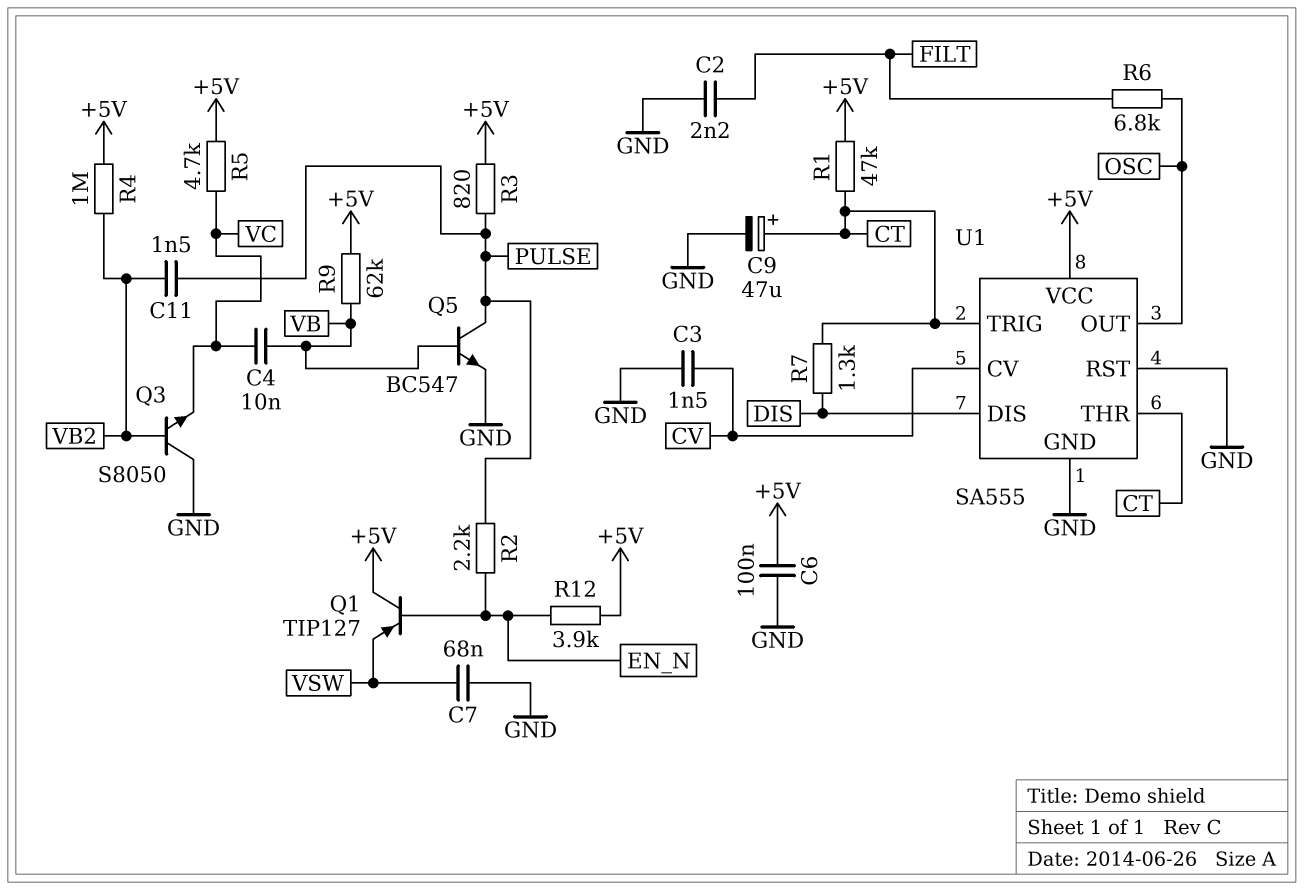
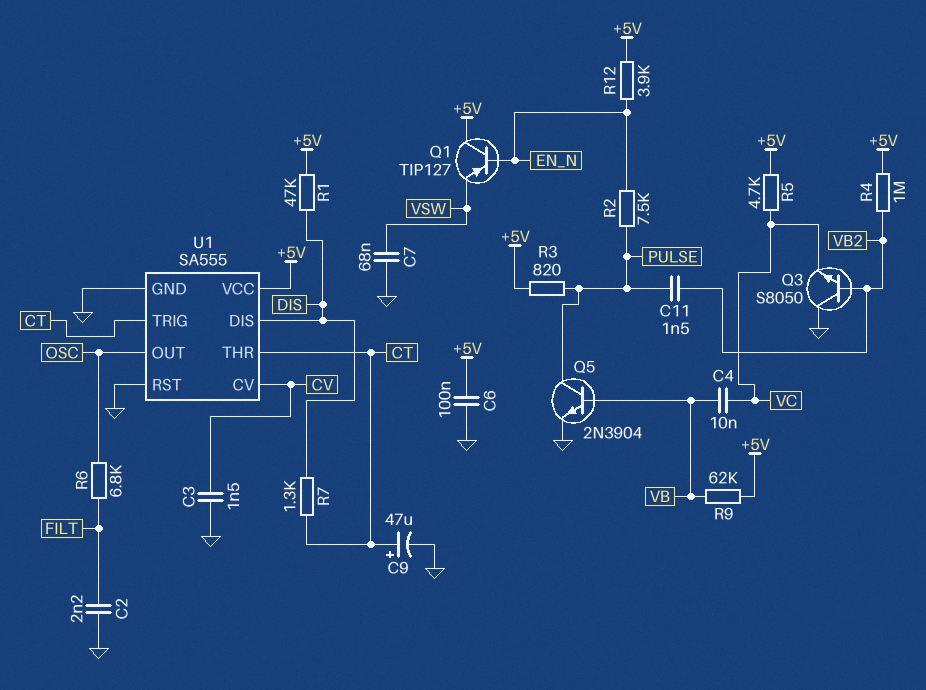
Q5: NPN BC547 (B VB, C PULSE, E GND) -> NPN 2N3904 (B VB, C PULSE, E GND)
R1: 47k (+5V, CT) -> 47k (+5V, DIS)
R2: 2.2k (EN_N, PULSE) -> 7.5k (EN_N, PULSE)

